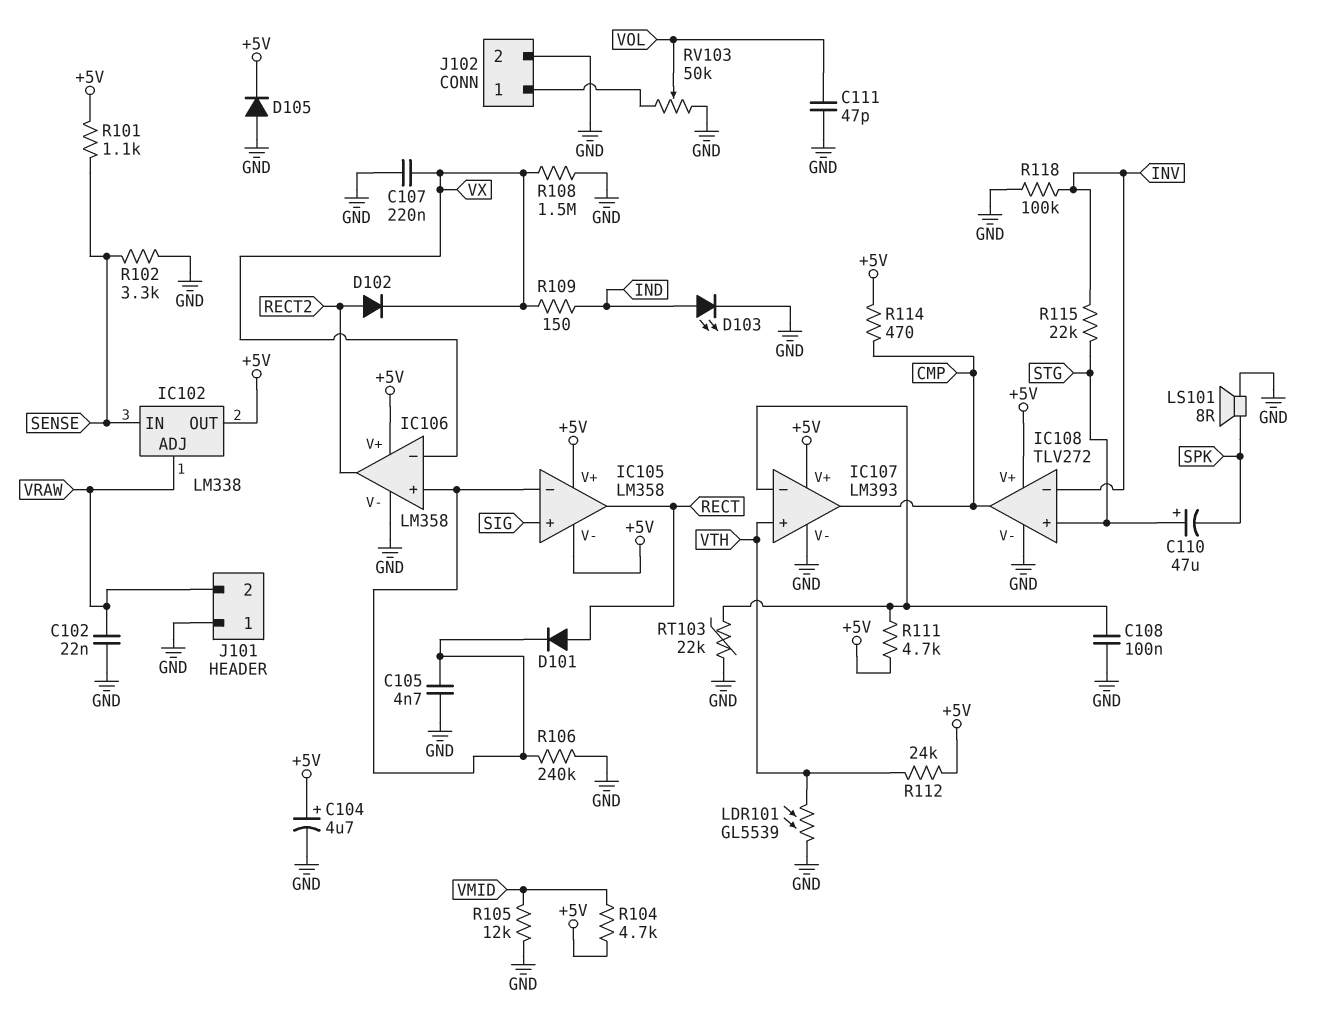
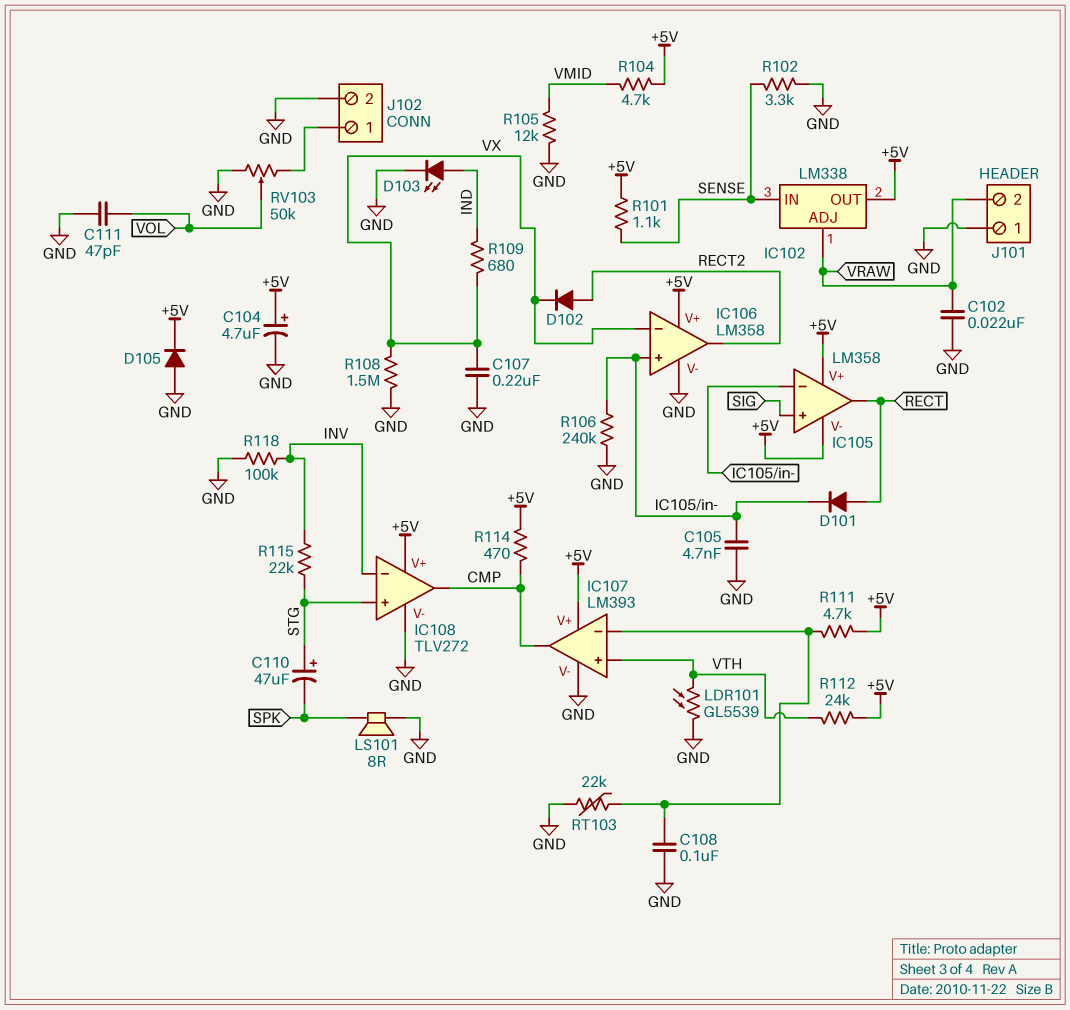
R109: 150 (IND, VX) -> 680 (IND, VX)

